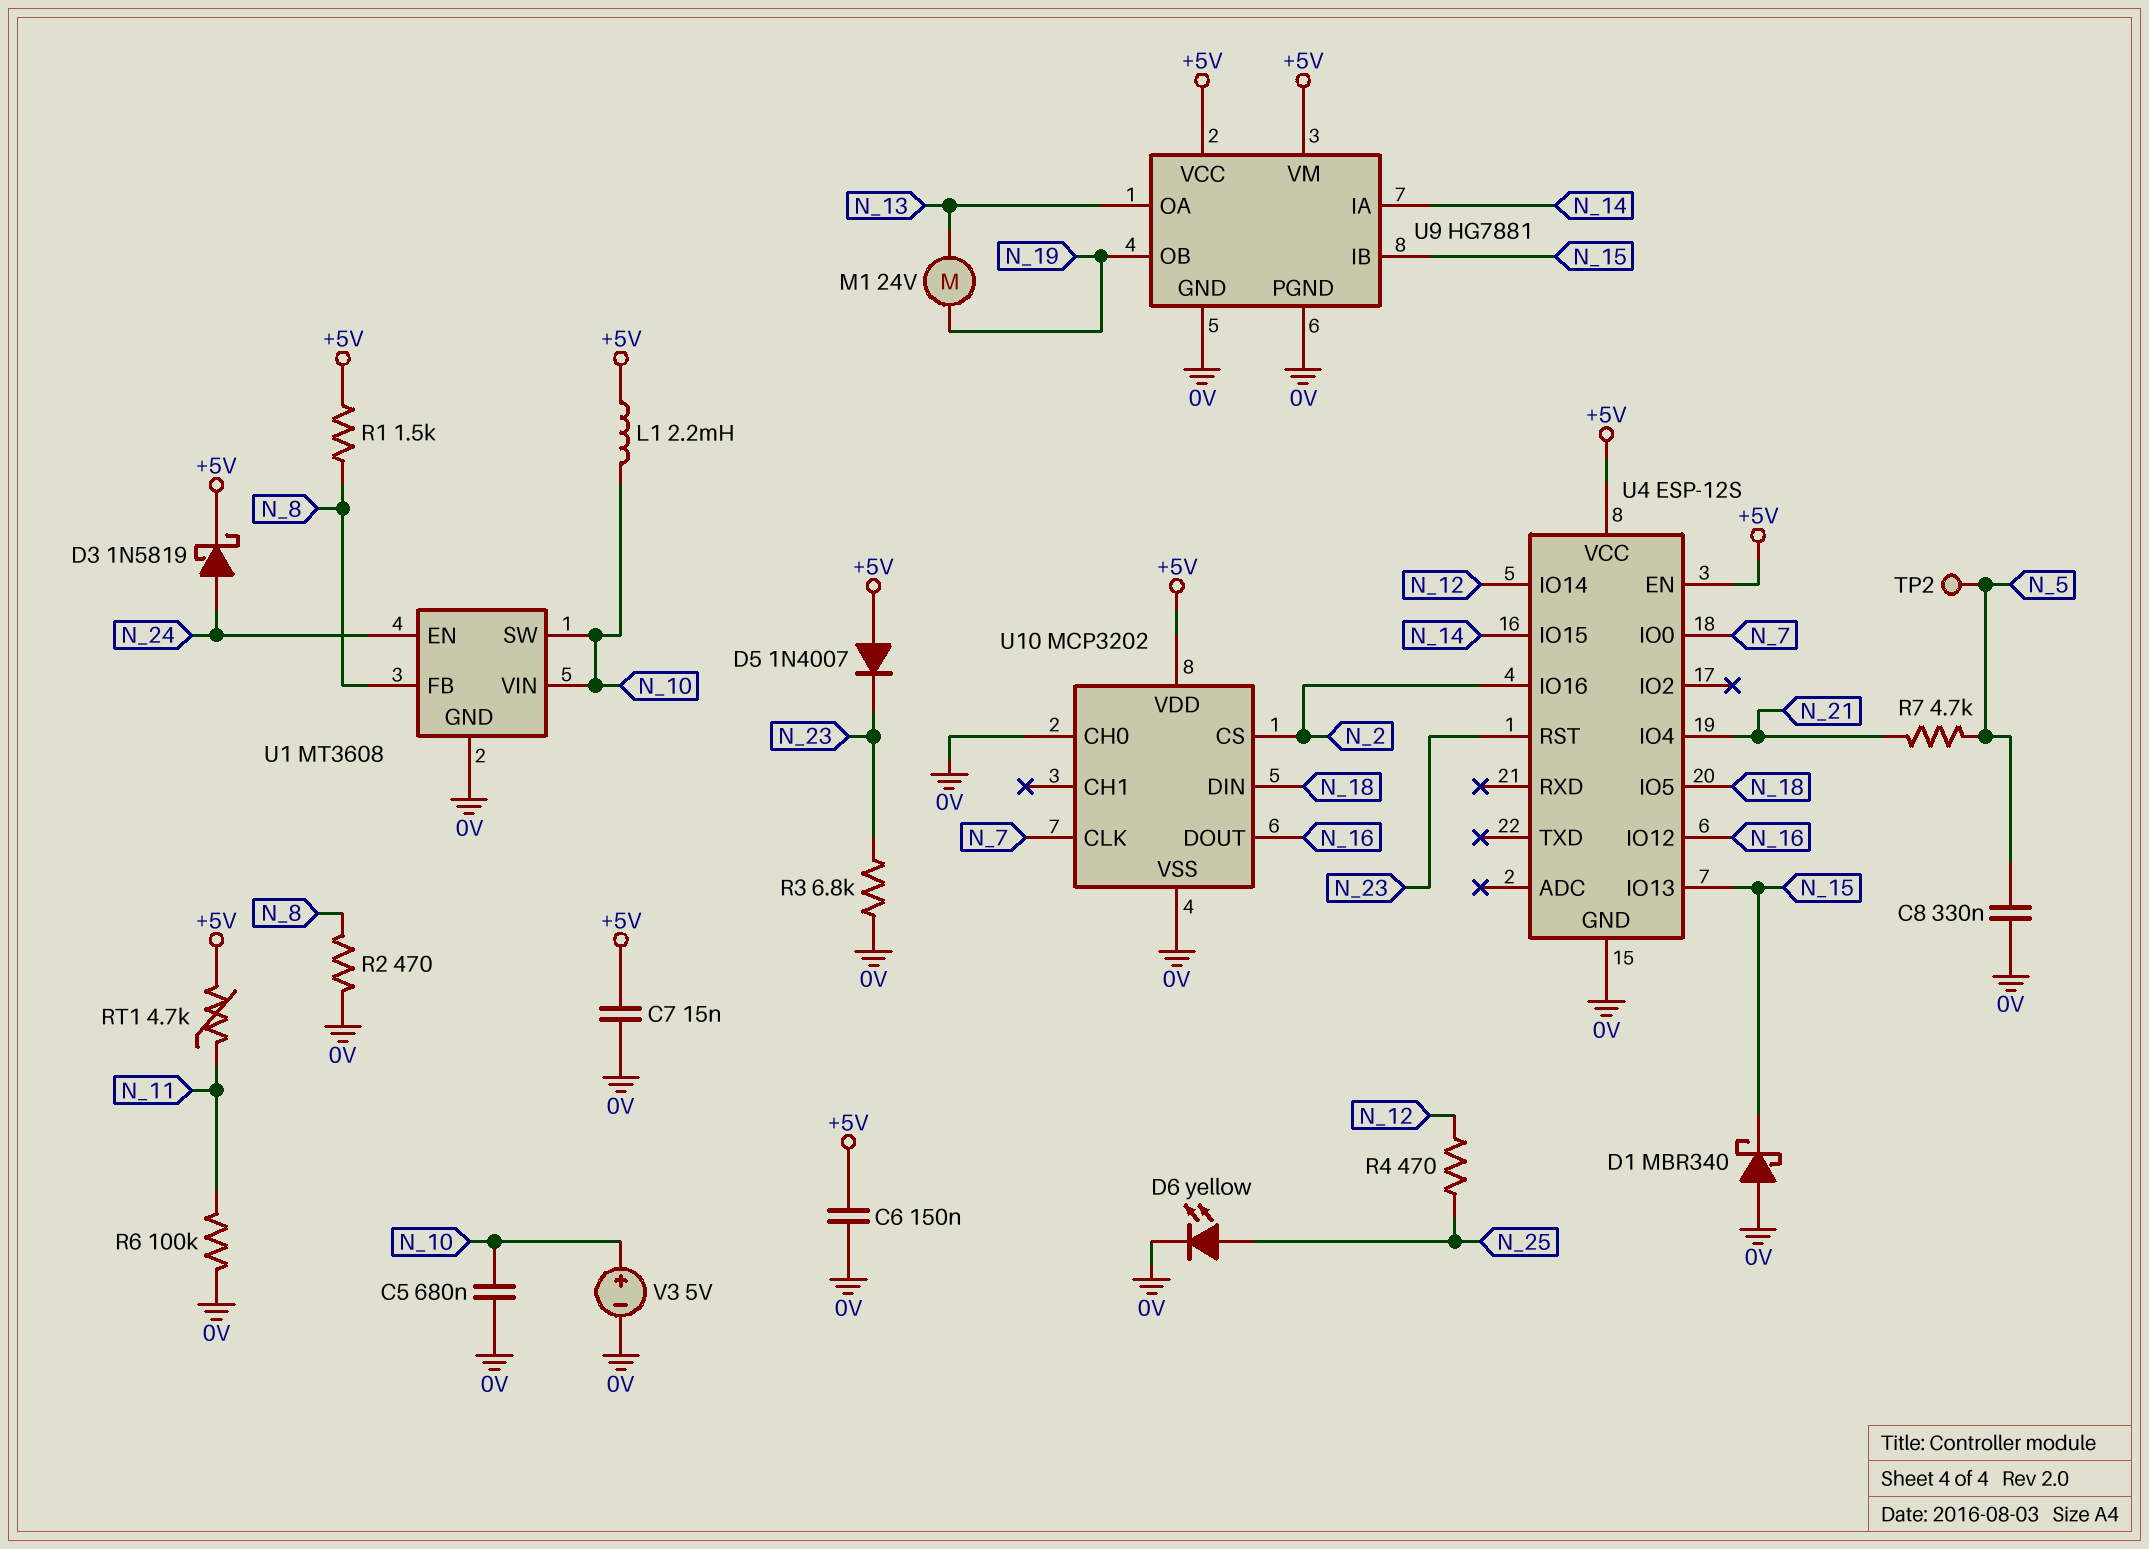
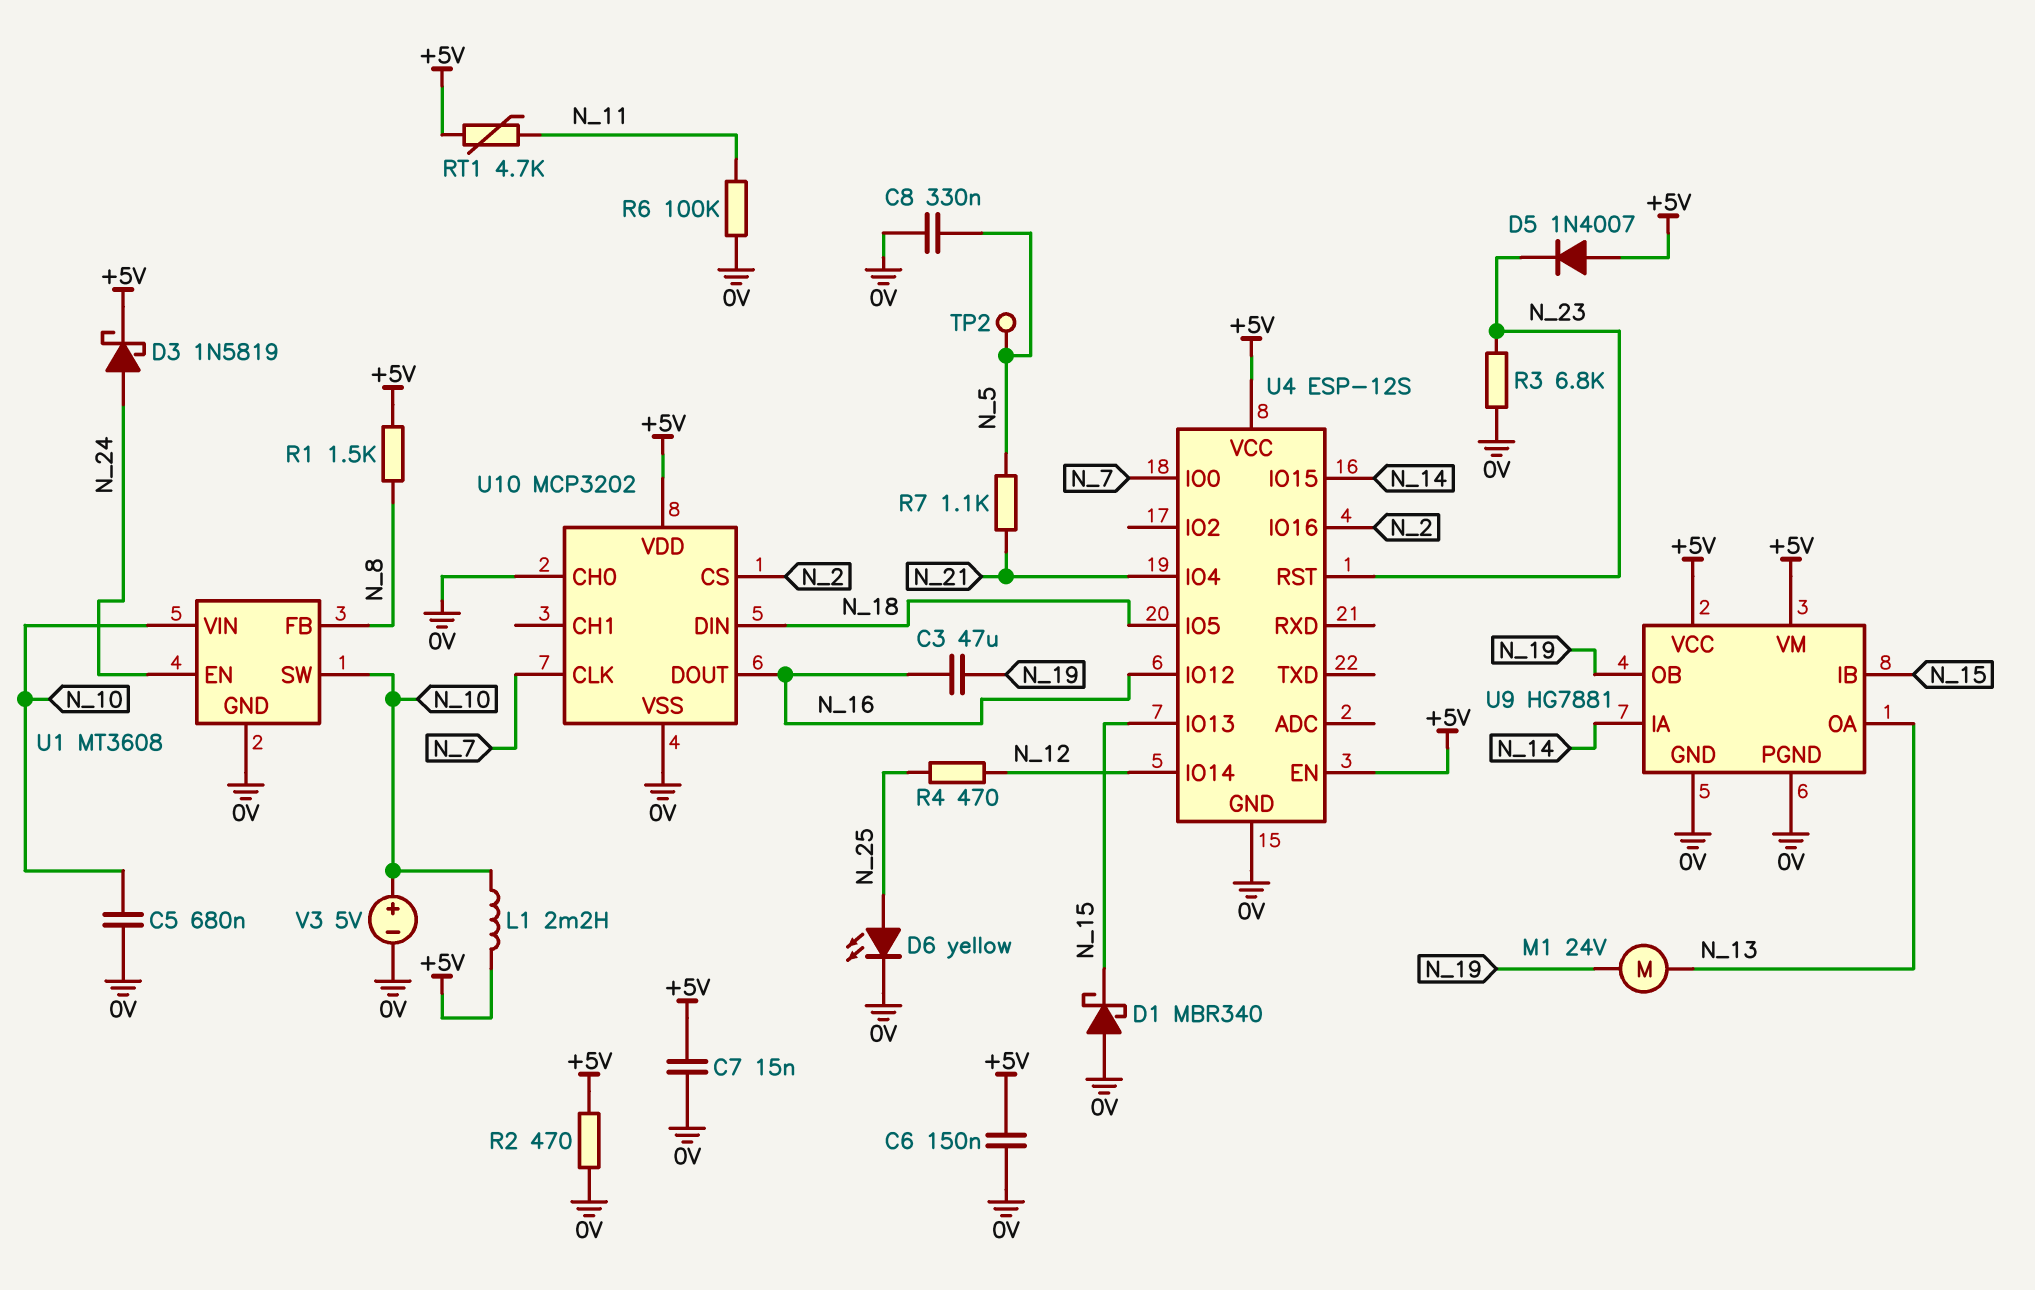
C3: none -> 47uF (N_16, N_19)
R2: 470 (0V, N_8) -> 470 (+5V, 0V)
R7: 4.7k (N_5, N_21) -> 1.1k (N_5, N_21)

